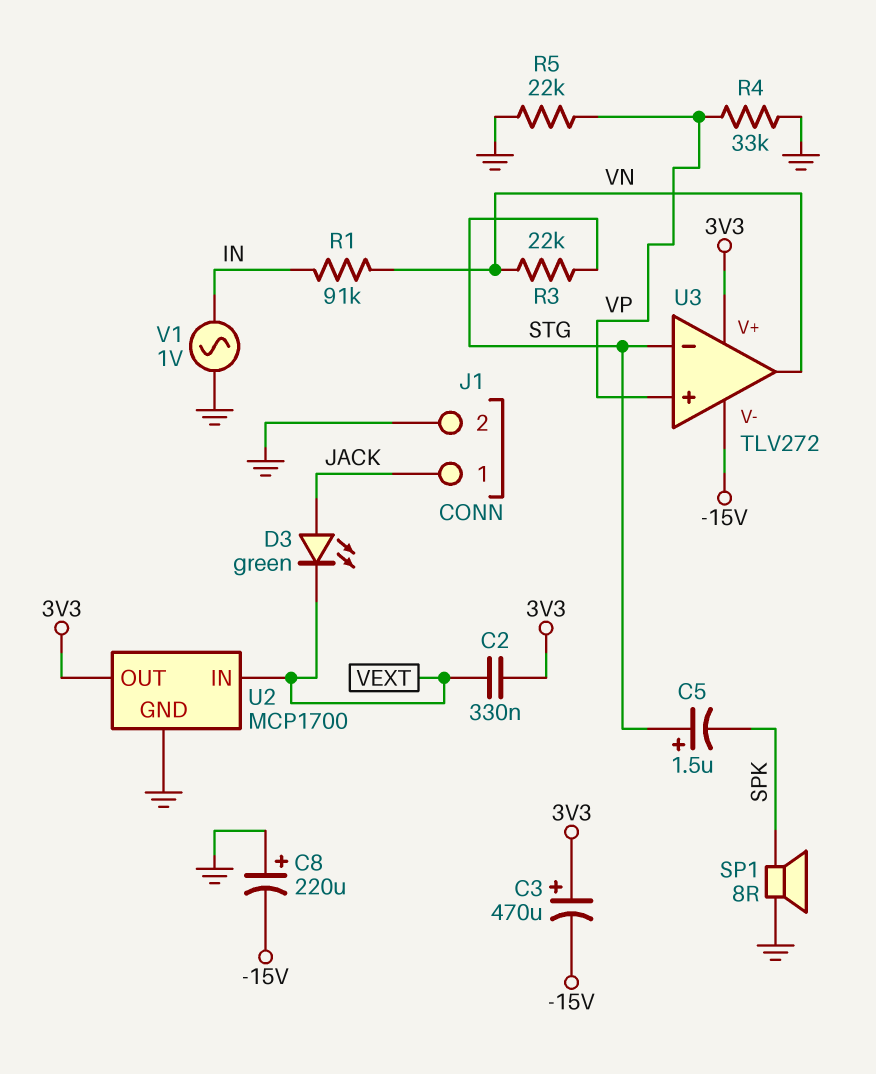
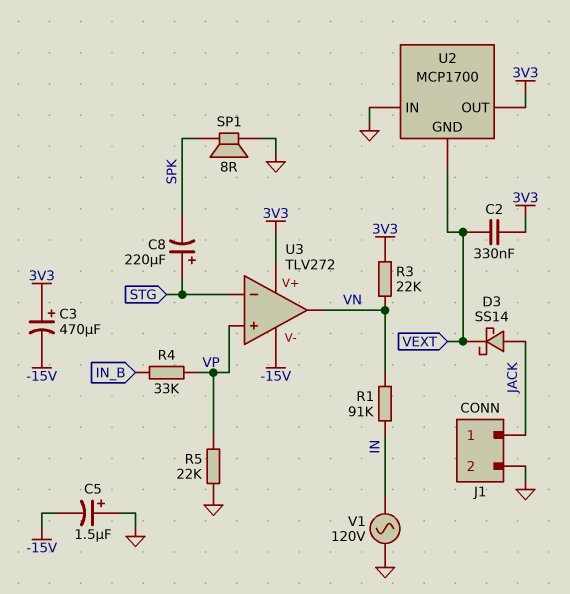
C5: 1.5uF (plus STG, minus SPK) -> 1.5uF (plus GND, minus -15V)
C8: 220uF (plus GND, minus -15V) -> 220uF (plus STG, minus SPK)
D3: LED green (A JACK, K VEXT) -> schottky SS14 (A JACK, K VEXT)
R3: 22k (STG, VN) -> 22k (3V3, VN)
R4: 33k (GND, VP) -> 33k (IN_B, VP)
U2 pin GND: GND -> VEXT
U2 pin IN: VEXT -> GND
V1: AC 1V (GND, IN) -> AC 120V (GND, IN)

